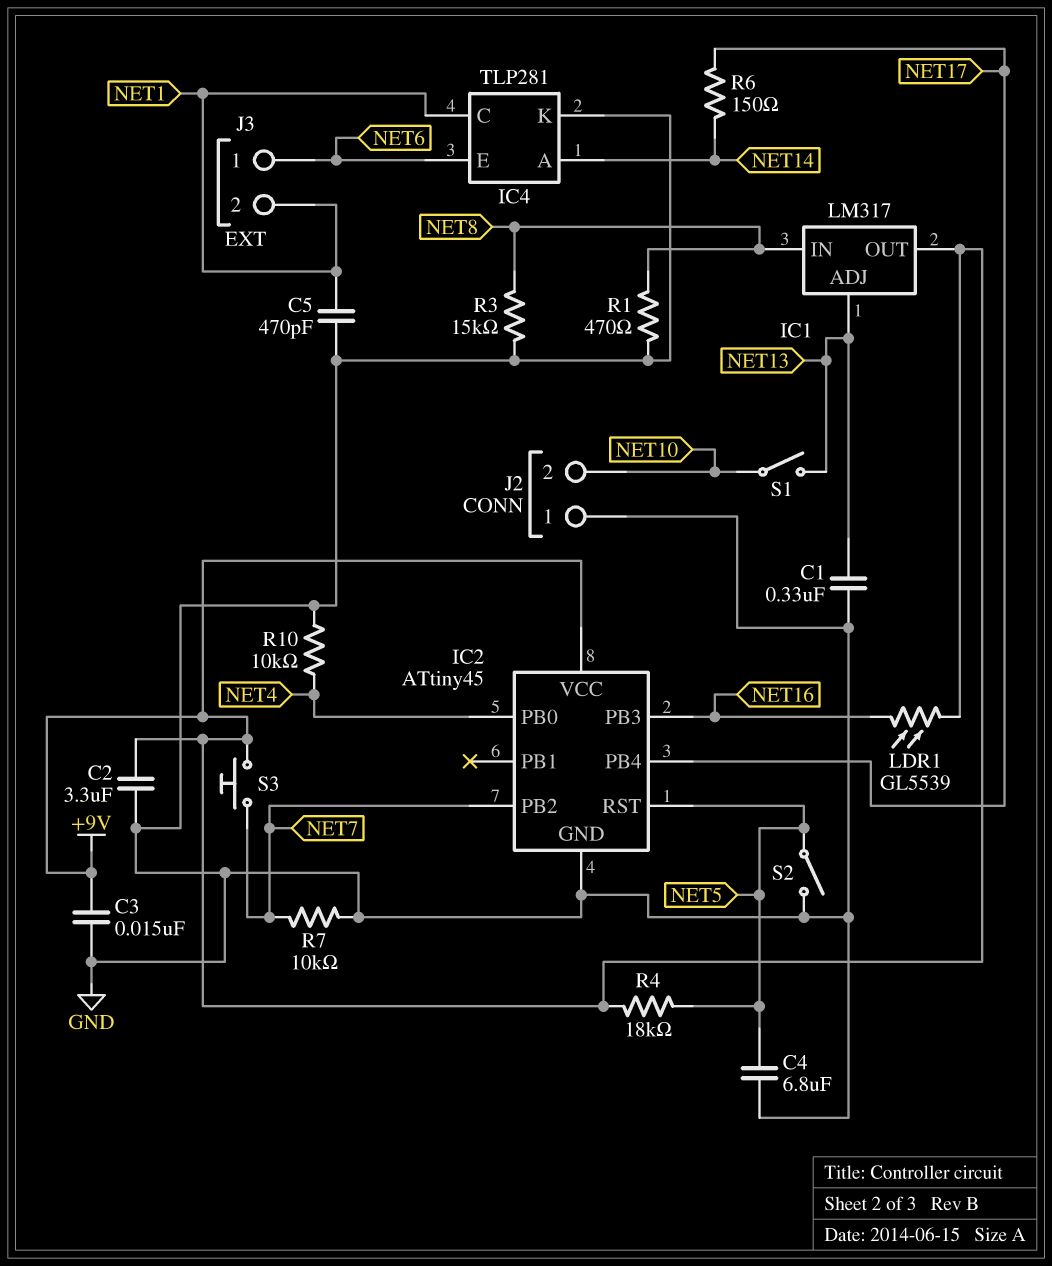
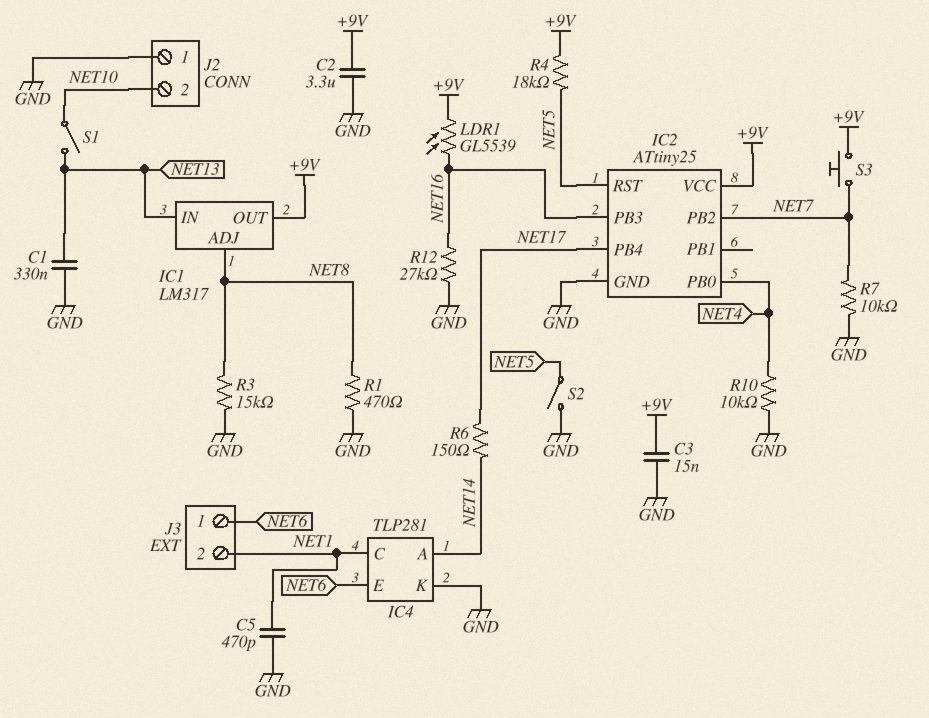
C4: 6.8uF (GND, NET5) -> none
IC1 pin ADJ: NET13 -> NET8
IC1 pin IN: NET8 -> NET13
IC2: ATtiny45 -> ATtiny25
R12: none -> 27k (GND, NET16)

